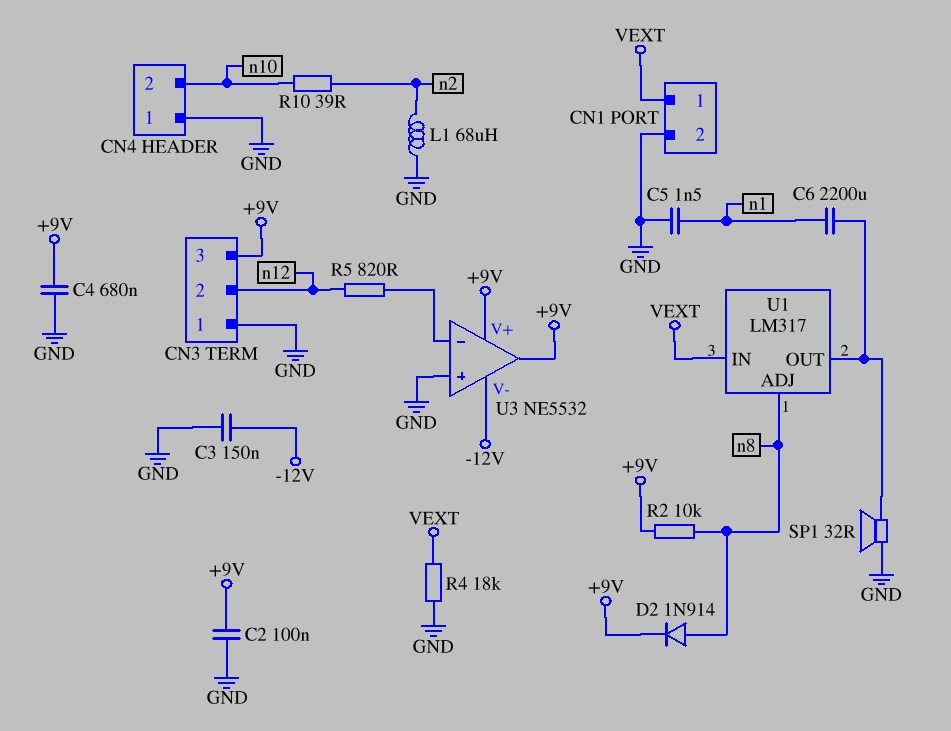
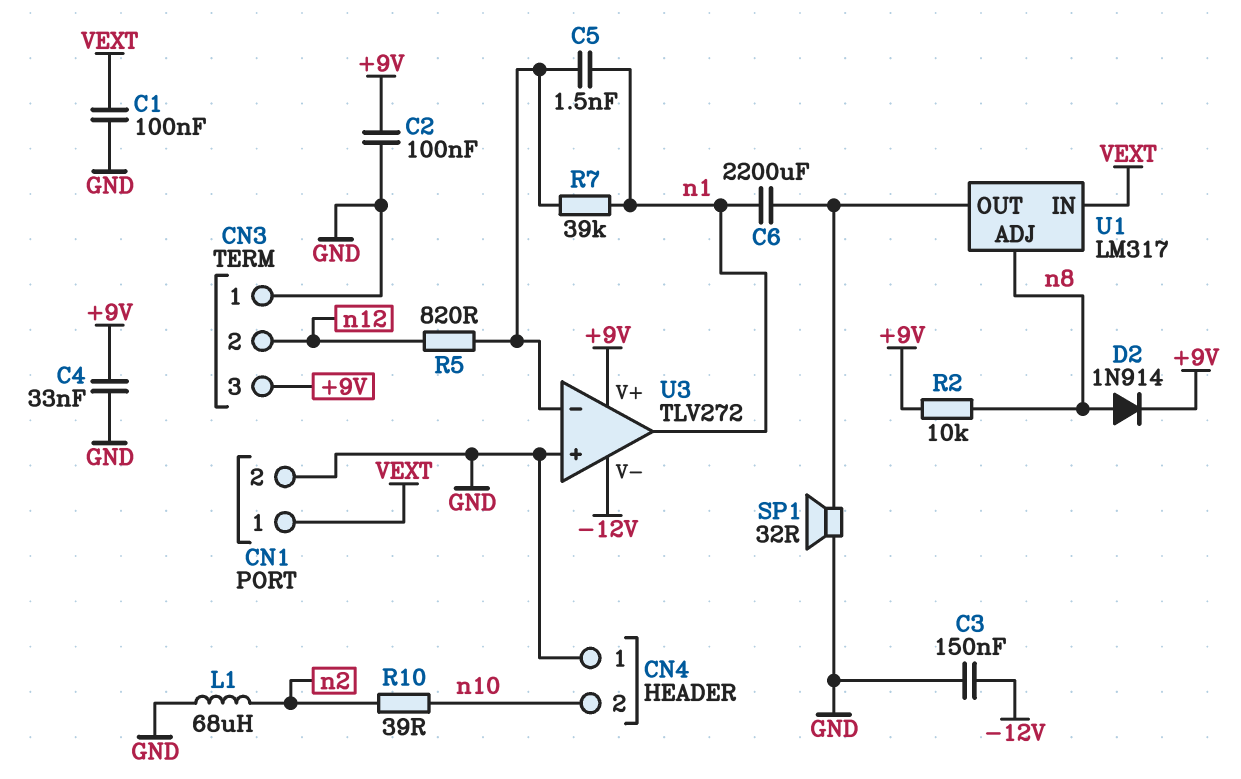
C1: none -> 100nF (GND, VEXT)
C4: 680nF (+9V, GND) -> 33nF (+9V, GND)
C5: 1.5nF (GND, n1) -> 1.5nF (U3/in-, n1)
R4: 18k (GND, VEXT) -> none
R7: none -> 39k (U3/in-, n1)
U3: NE5532 -> TLV272
U3 pin out: +9V -> n1

